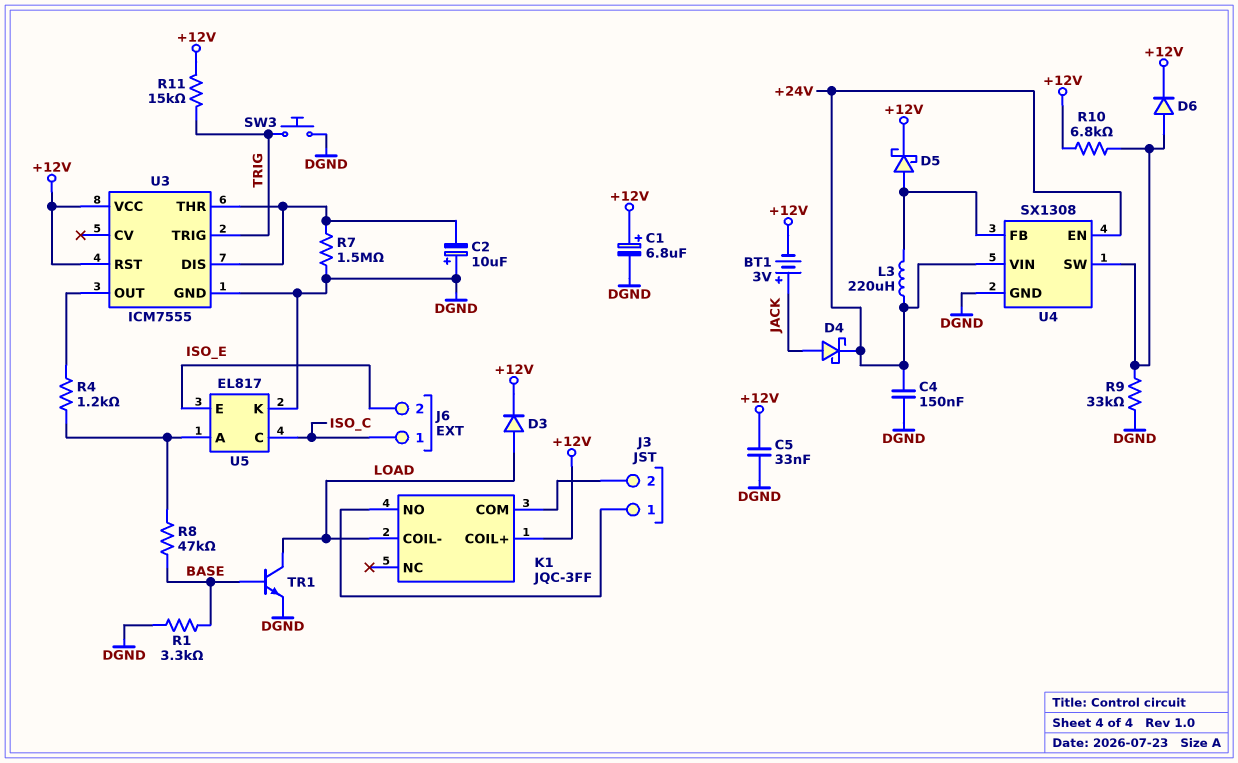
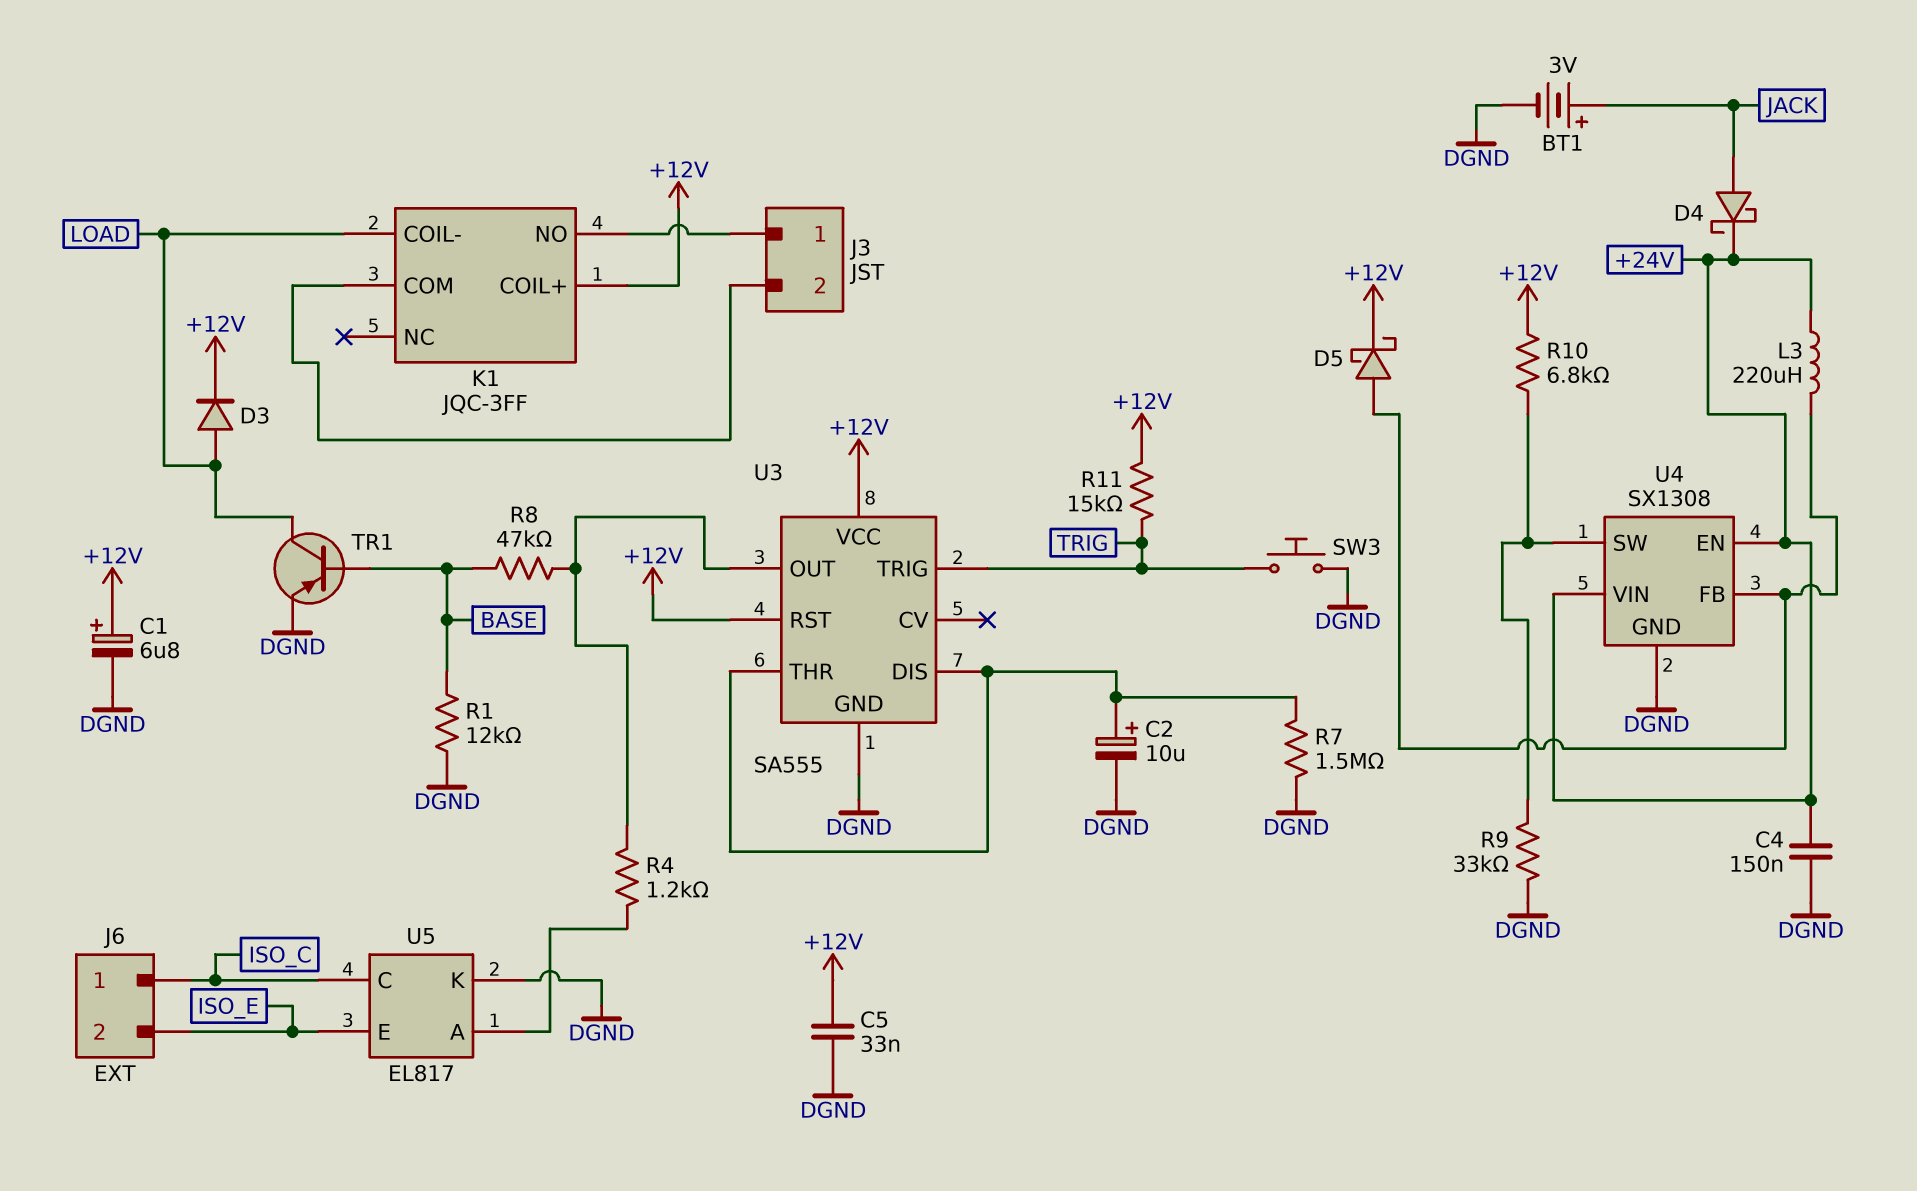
BT1: 3V (plus JACK, minus +12V) -> 3V (plus JACK, minus DGND)
C2: 10uF (plus DGND, minus U3/DIS) -> 10uF (plus U3/DIS, minus DGND)
D6: diode (A U4/SW, K +12V) -> none
R1: 3.3k (BASE, DGND) -> 12k (BASE, DGND)
R8: 47k (BASE, U5/A) -> 47k (BASE, U3/OUT)
TR1: NPN (B BASE, C LOAD, E DGND) -> PNP (B BASE, C LOAD, E DGND)
U3: ICM7555 -> SA555

